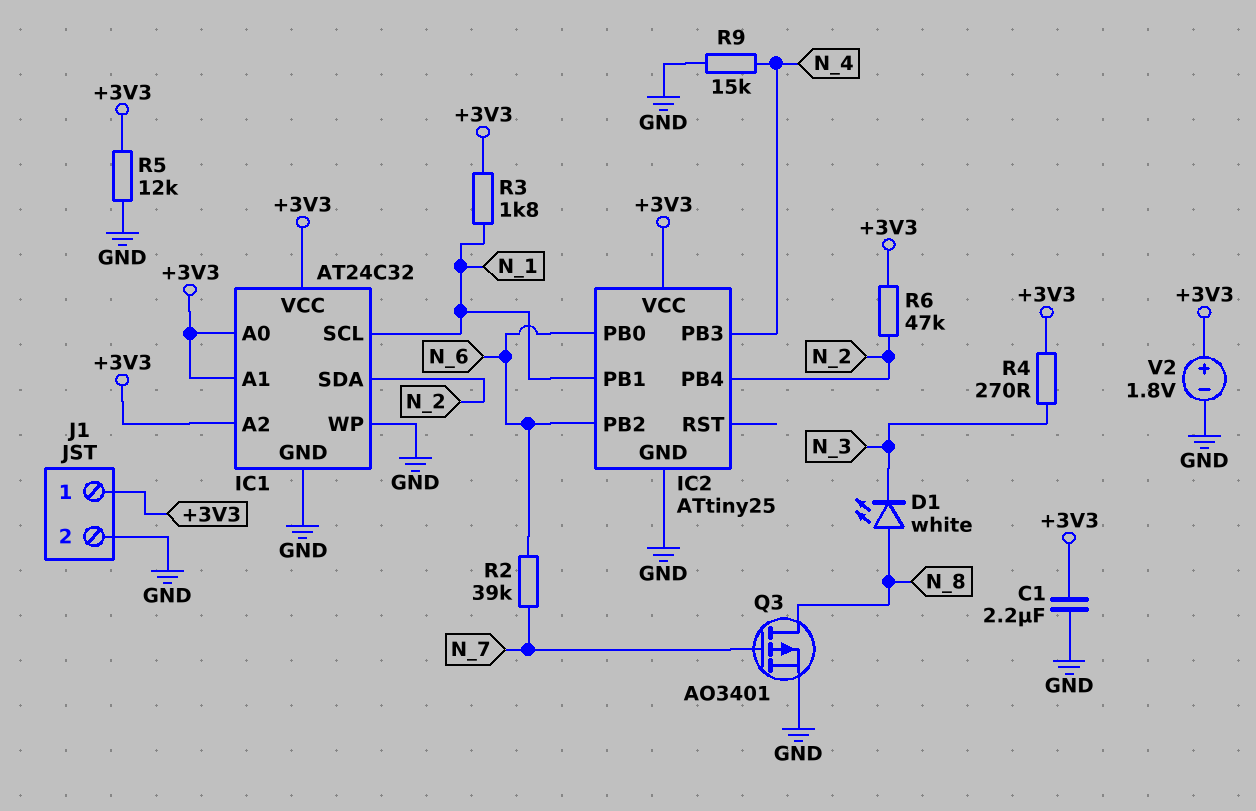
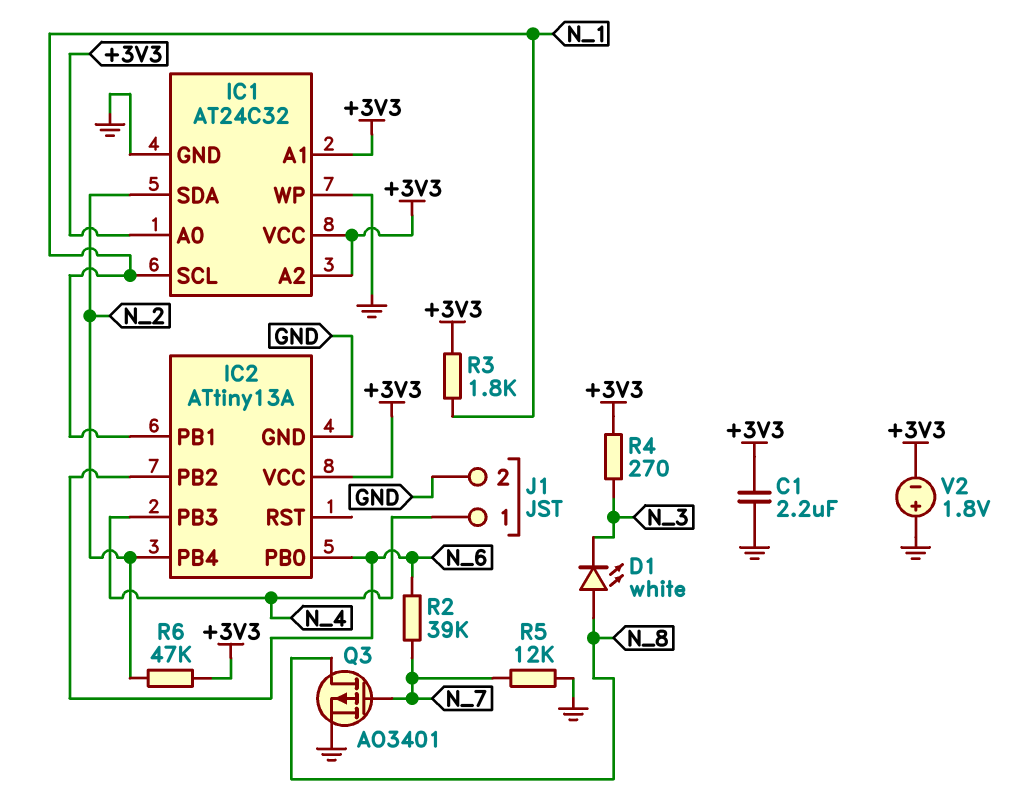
IC2: ATtiny25 -> ATtiny13A
J1 pin 1: +3V3 -> N_4
R5: 12k (+3V3, GND) -> 12k (GND, N_7)
R9: 15k (GND, N_4) -> none
V2: 1.8V (plus +3V3, minus GND) -> 1.8V (plus GND, minus +3V3)

